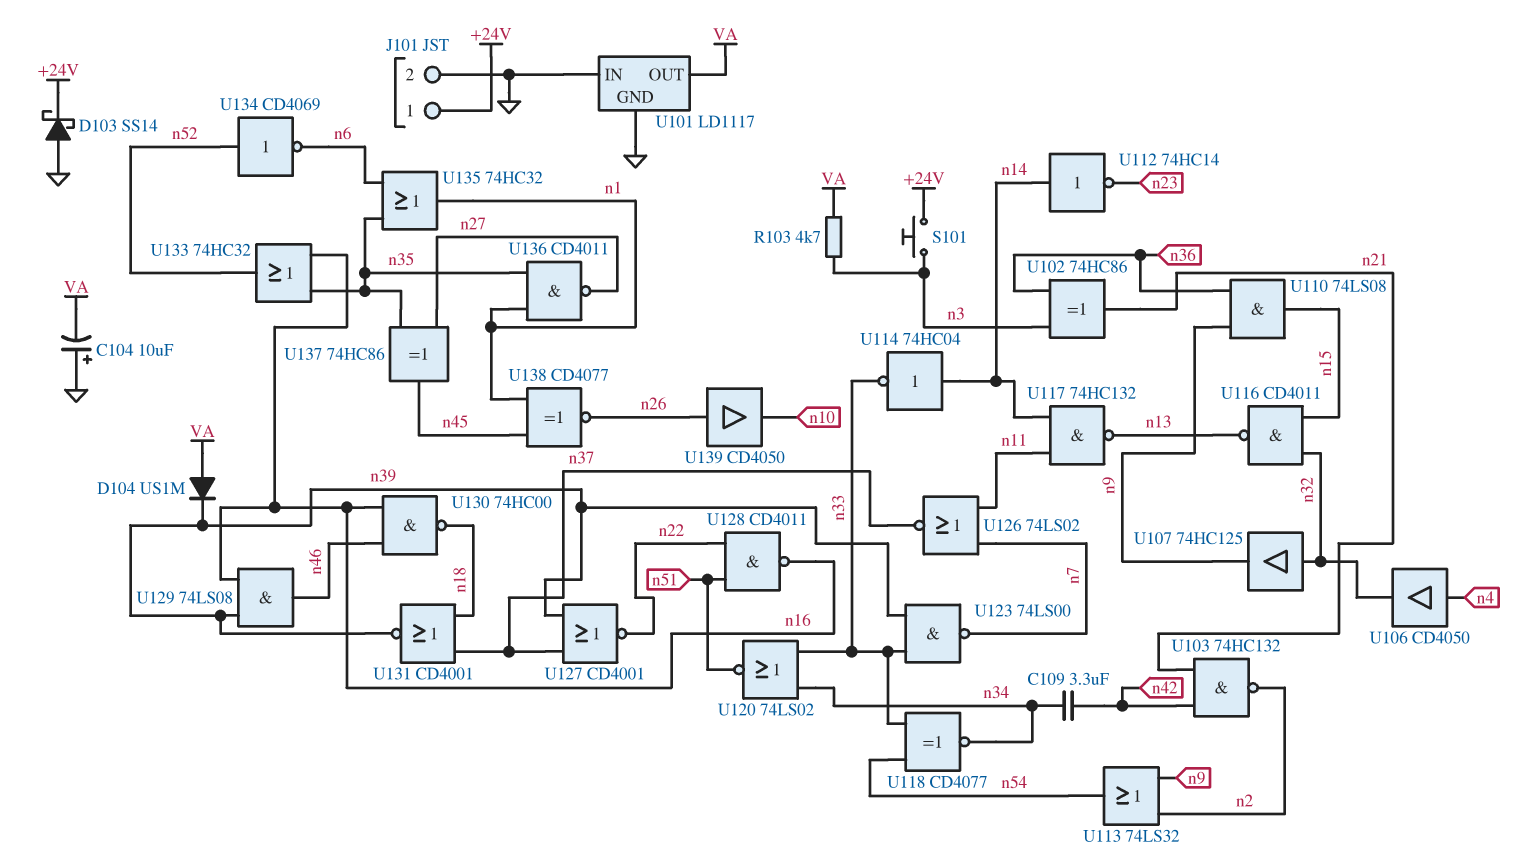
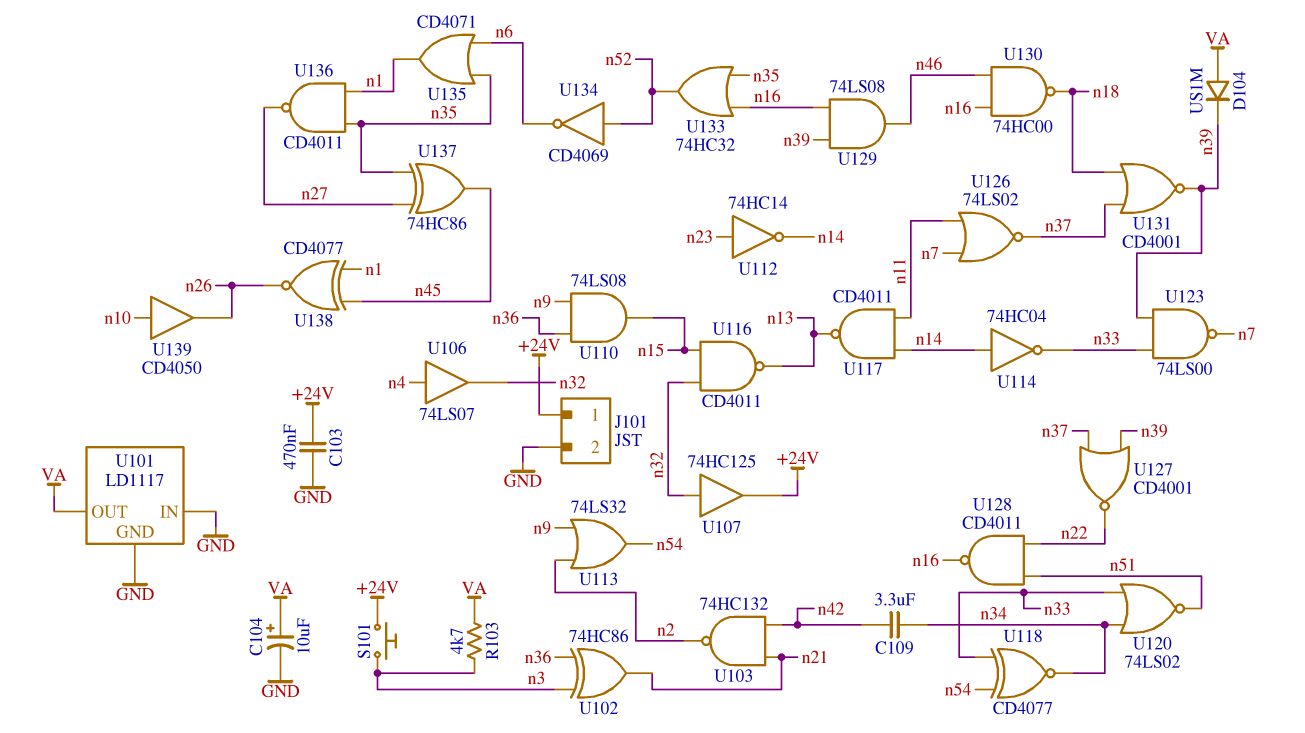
C103: none -> 470nF (+24V, GND)
C104: 10uF (plus GND, minus VA) -> 10uF (plus VA, minus GND)
D103: schottky SS14 (A GND, K +24V) -> none
U106: buffer CD4050 (in n4, out n32) -> buffer 74LS07 (in n4, out n32)
U107: buffer 74HC125 (in n32, out n9) -> buffer 74HC125 (in n32, out +24V)
U112: NOT 74HC14 (in n14, out n23) -> NOT 74HC14 (in n23, out n14)
U117: NAND 74HC132 (in n11, in n14, out n13) -> NAND CD4011 (in n11, in n14, out n13)
U135: OR 74HC32 (in n6, in n35, out n1) -> OR CD4071 (in n6, in n35, out n1)
U139: buffer CD4050 (in n26, out n10) -> buffer CD4050 (in n10, out n26)

